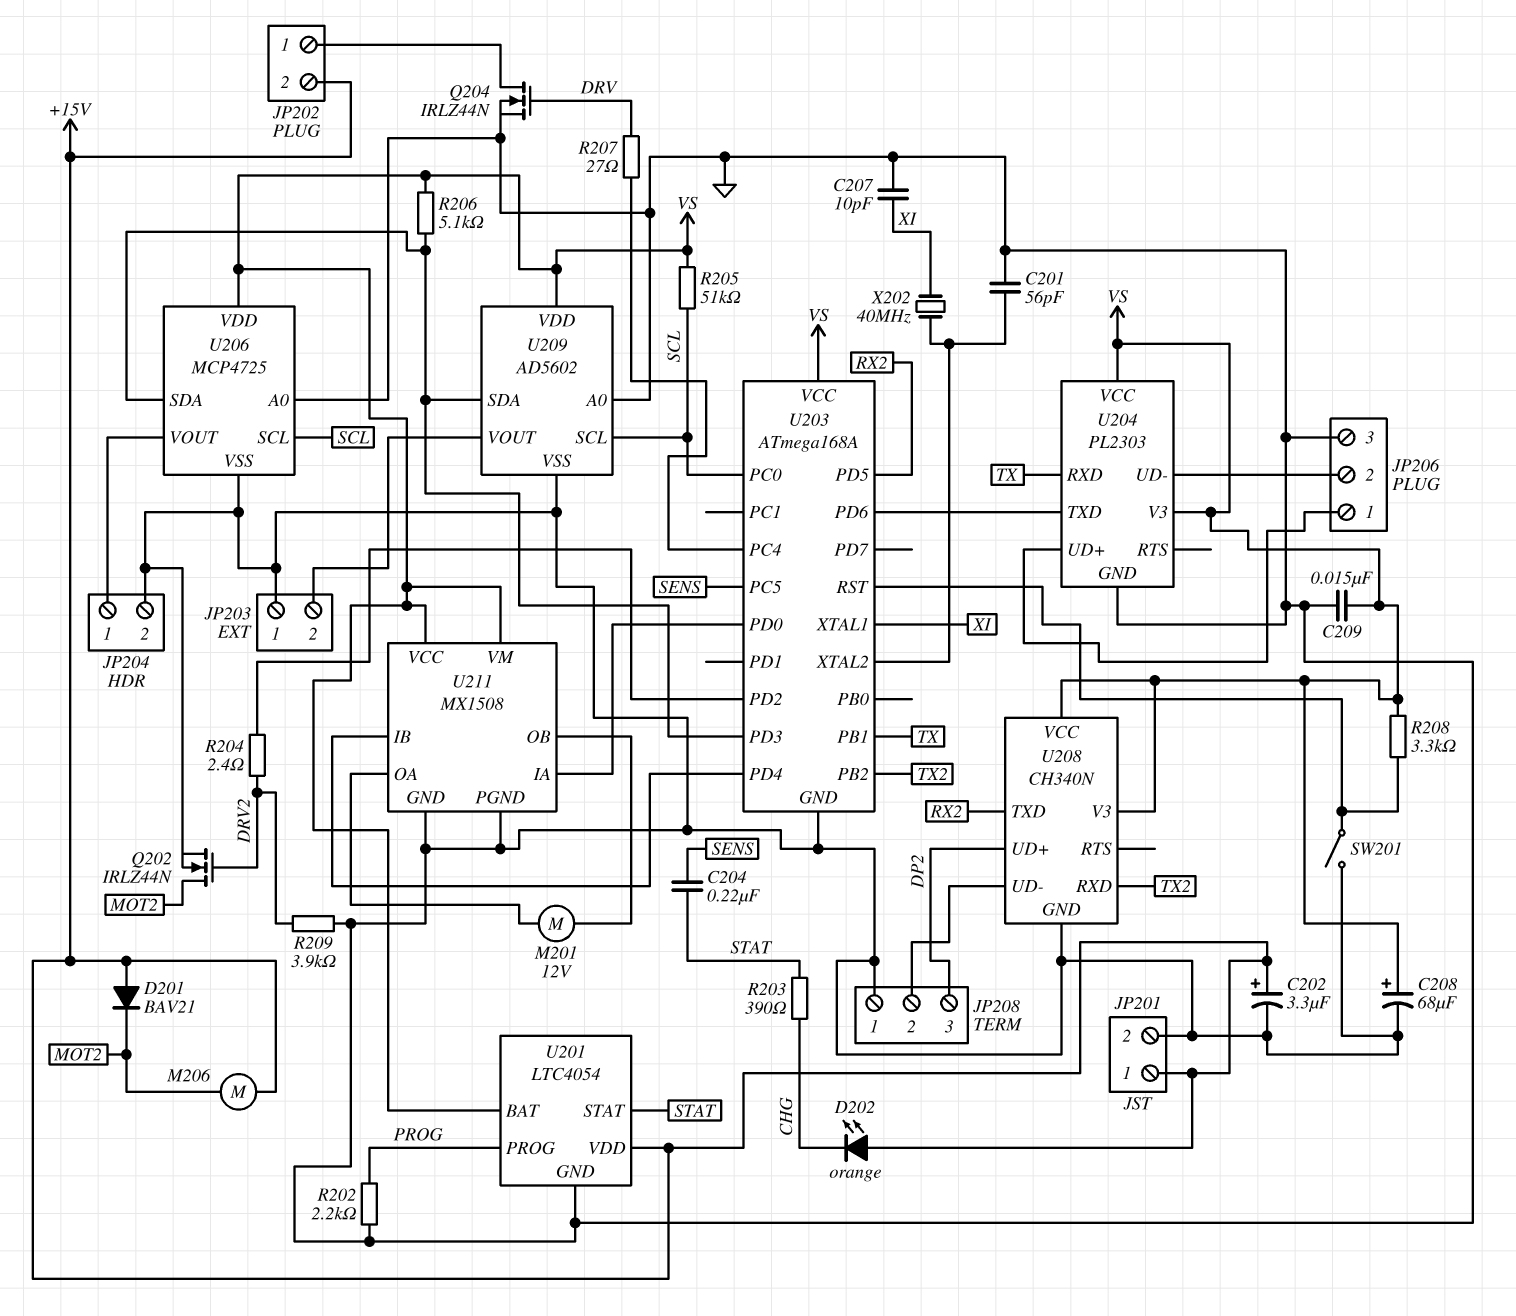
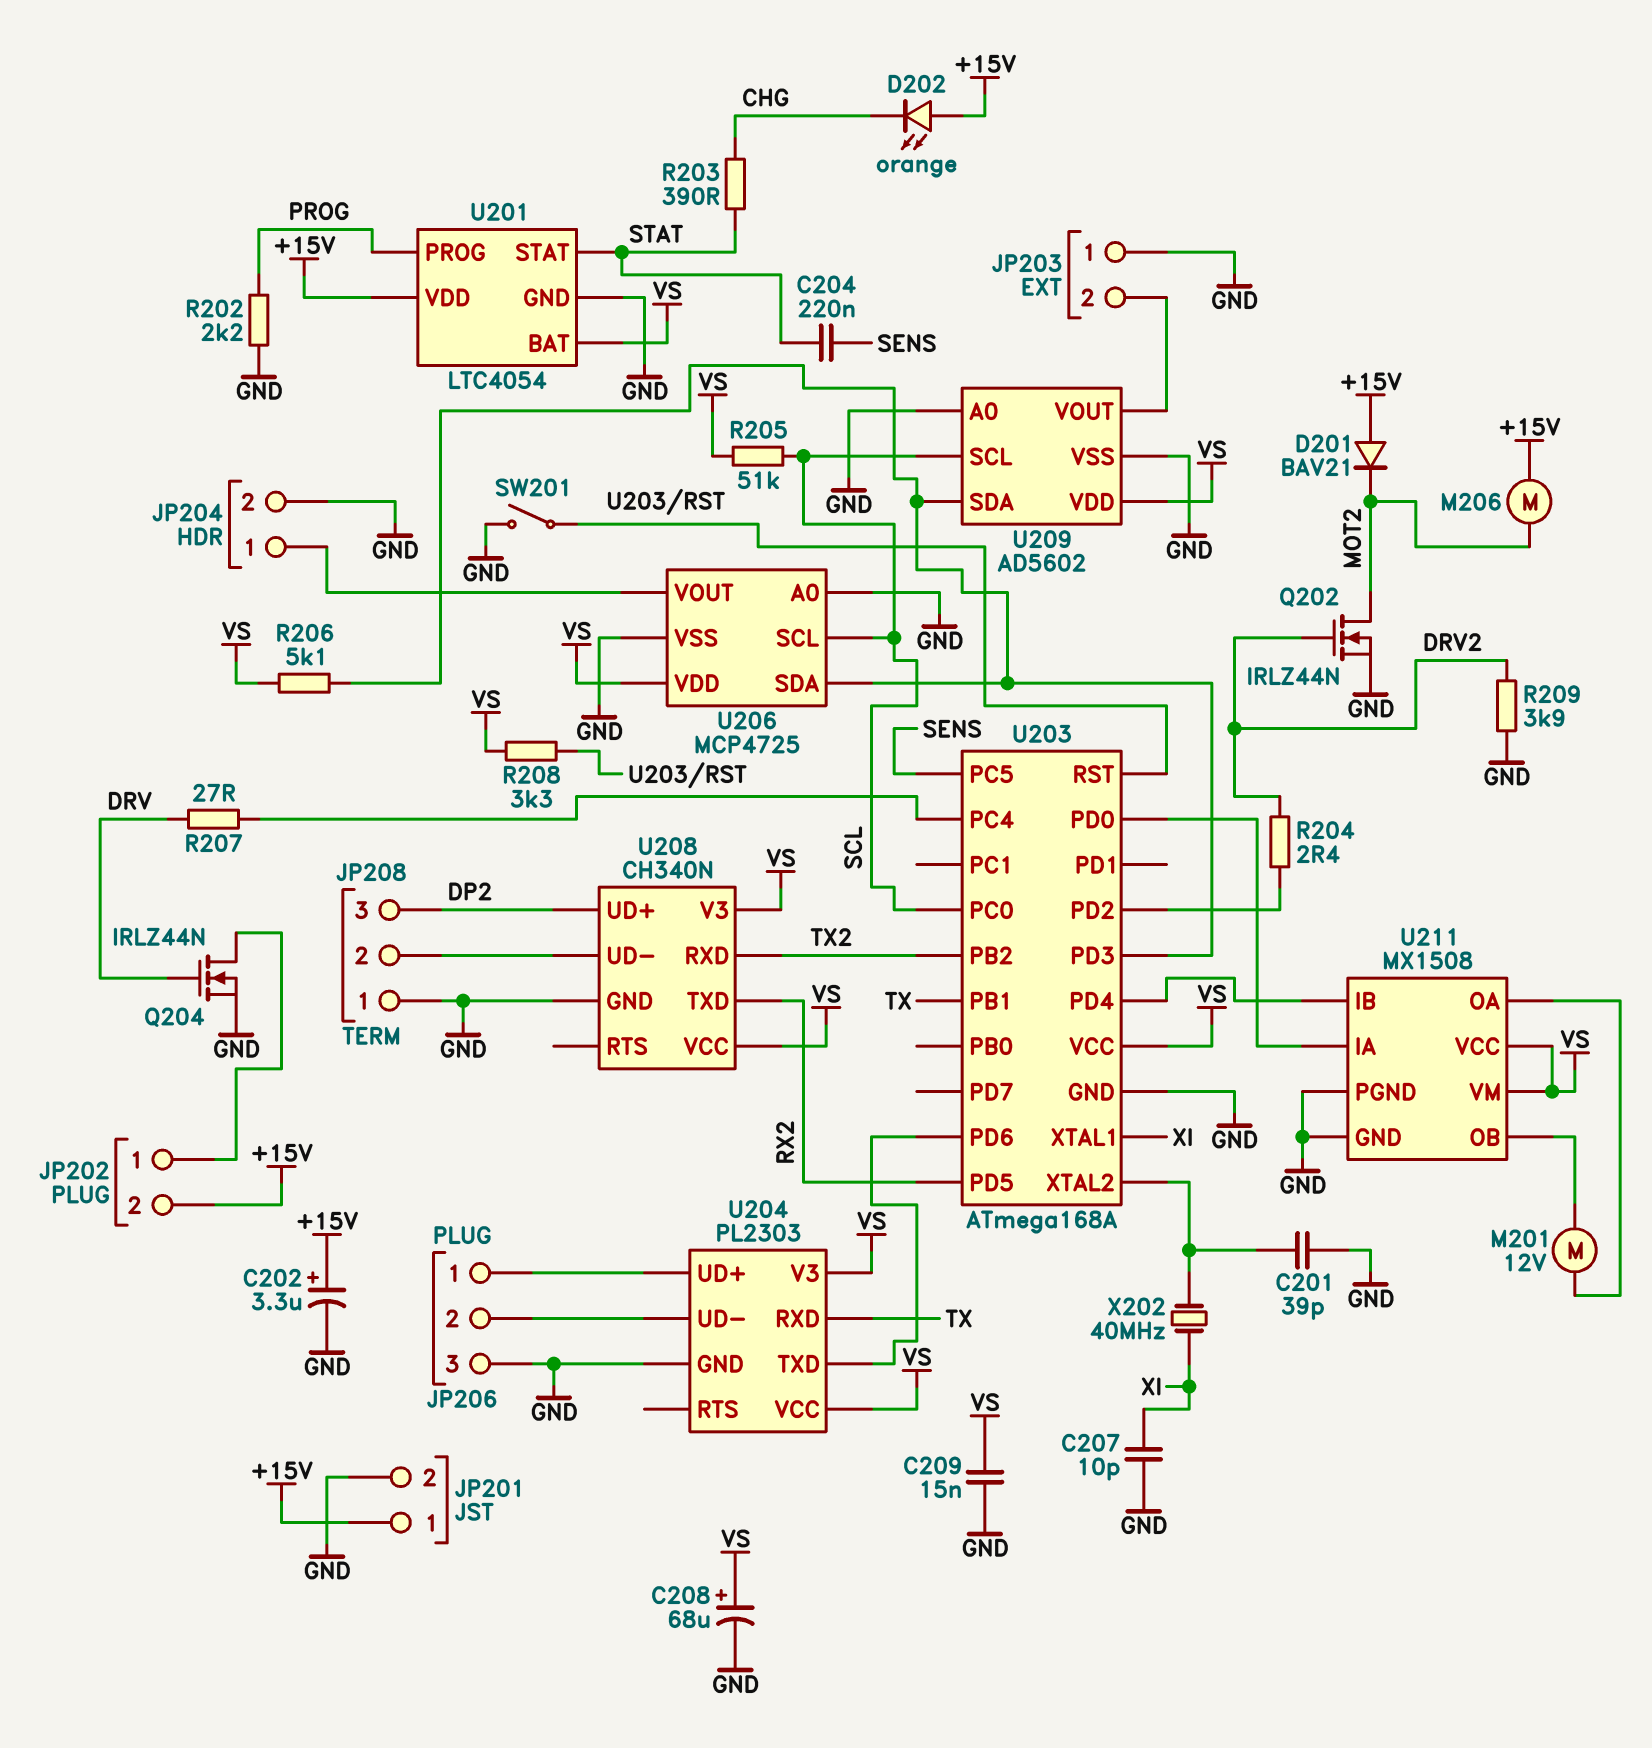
C201: 56pF (GND, U203/XTAL2) -> 39pF (GND, U203/XTAL2)

